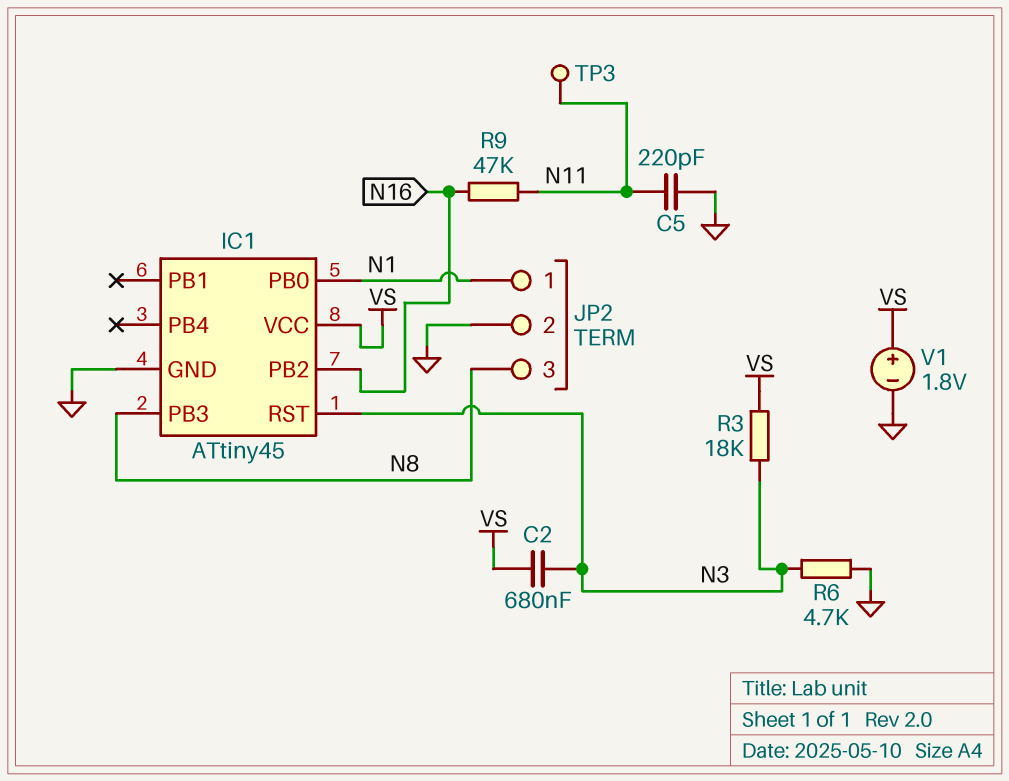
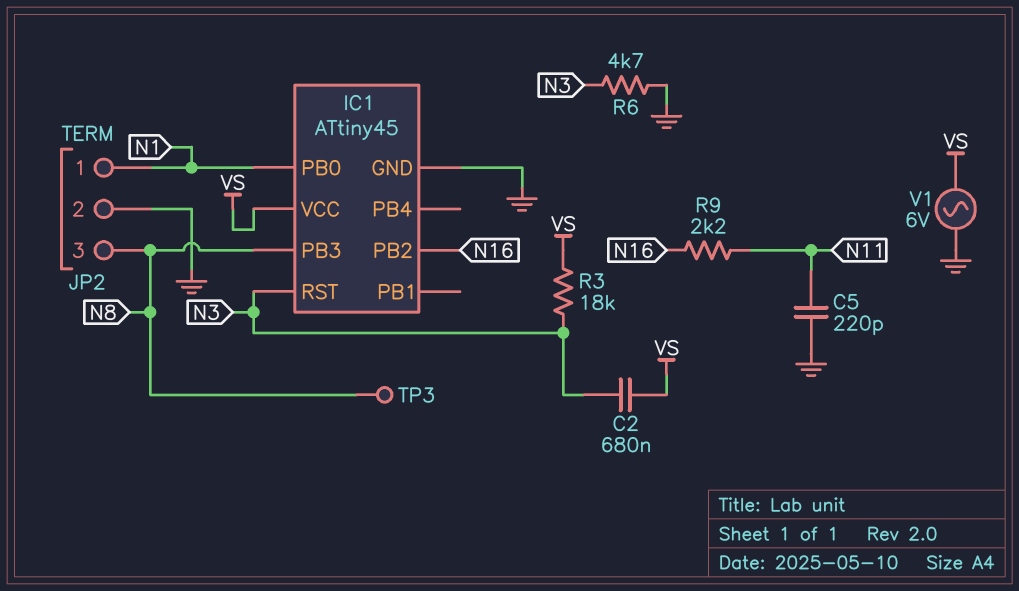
R9: 47k (N11, N16) -> 2.2k (N11, N16)
TP3: test point (N11) -> test point (N8)
V1: 1.8V (plus VS, minus GND) -> AC 6V (GND, VS)

